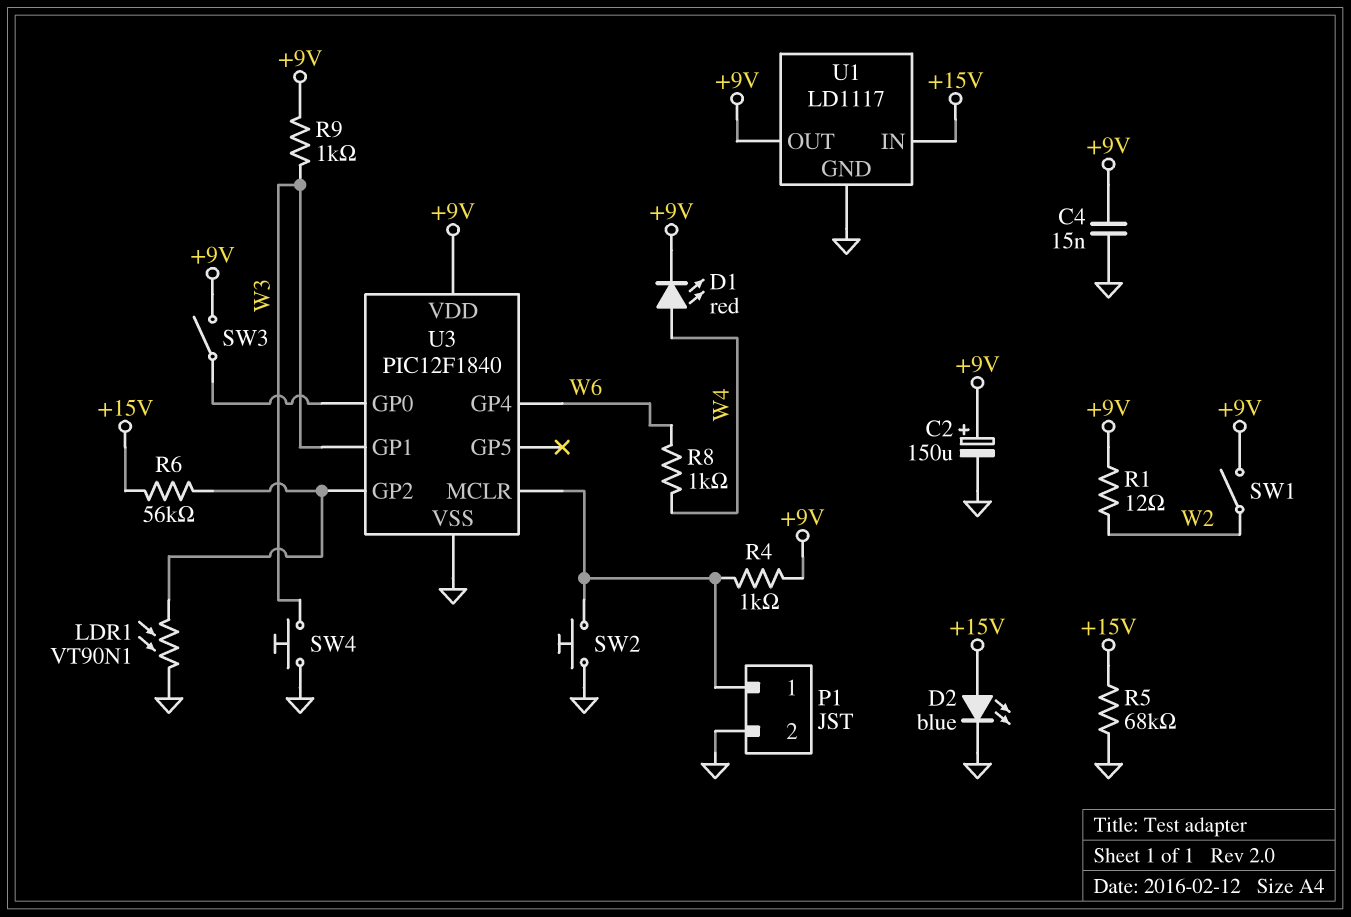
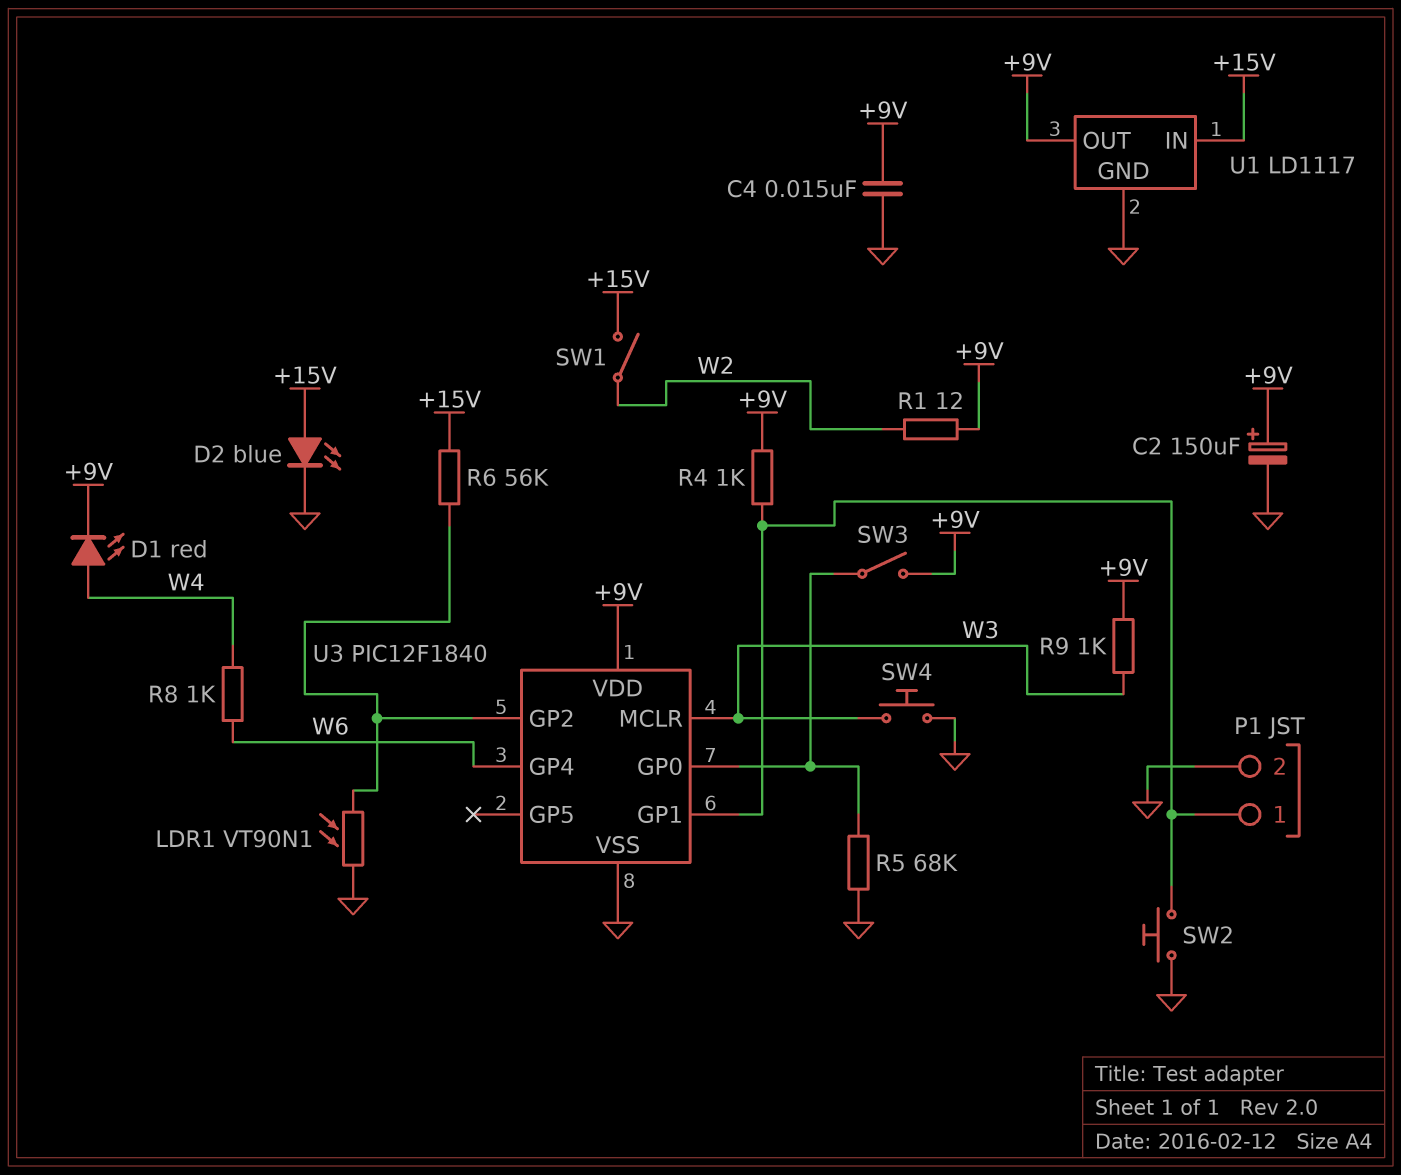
R5: 68k (+15V, GND) -> 68k (GND, U3/GP0)
SW1: switch (+9V, W2) -> switch (+15V, W2)
U3 pin GP1: W3 -> P1/1
U3 pin MCLR: P1/1 -> W3

